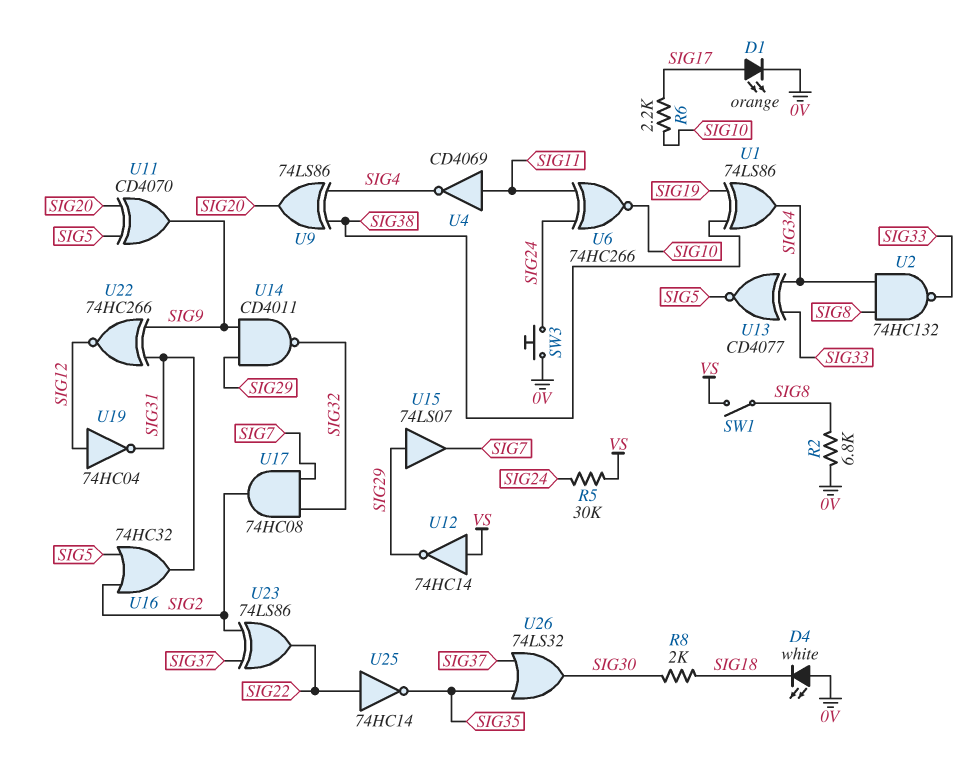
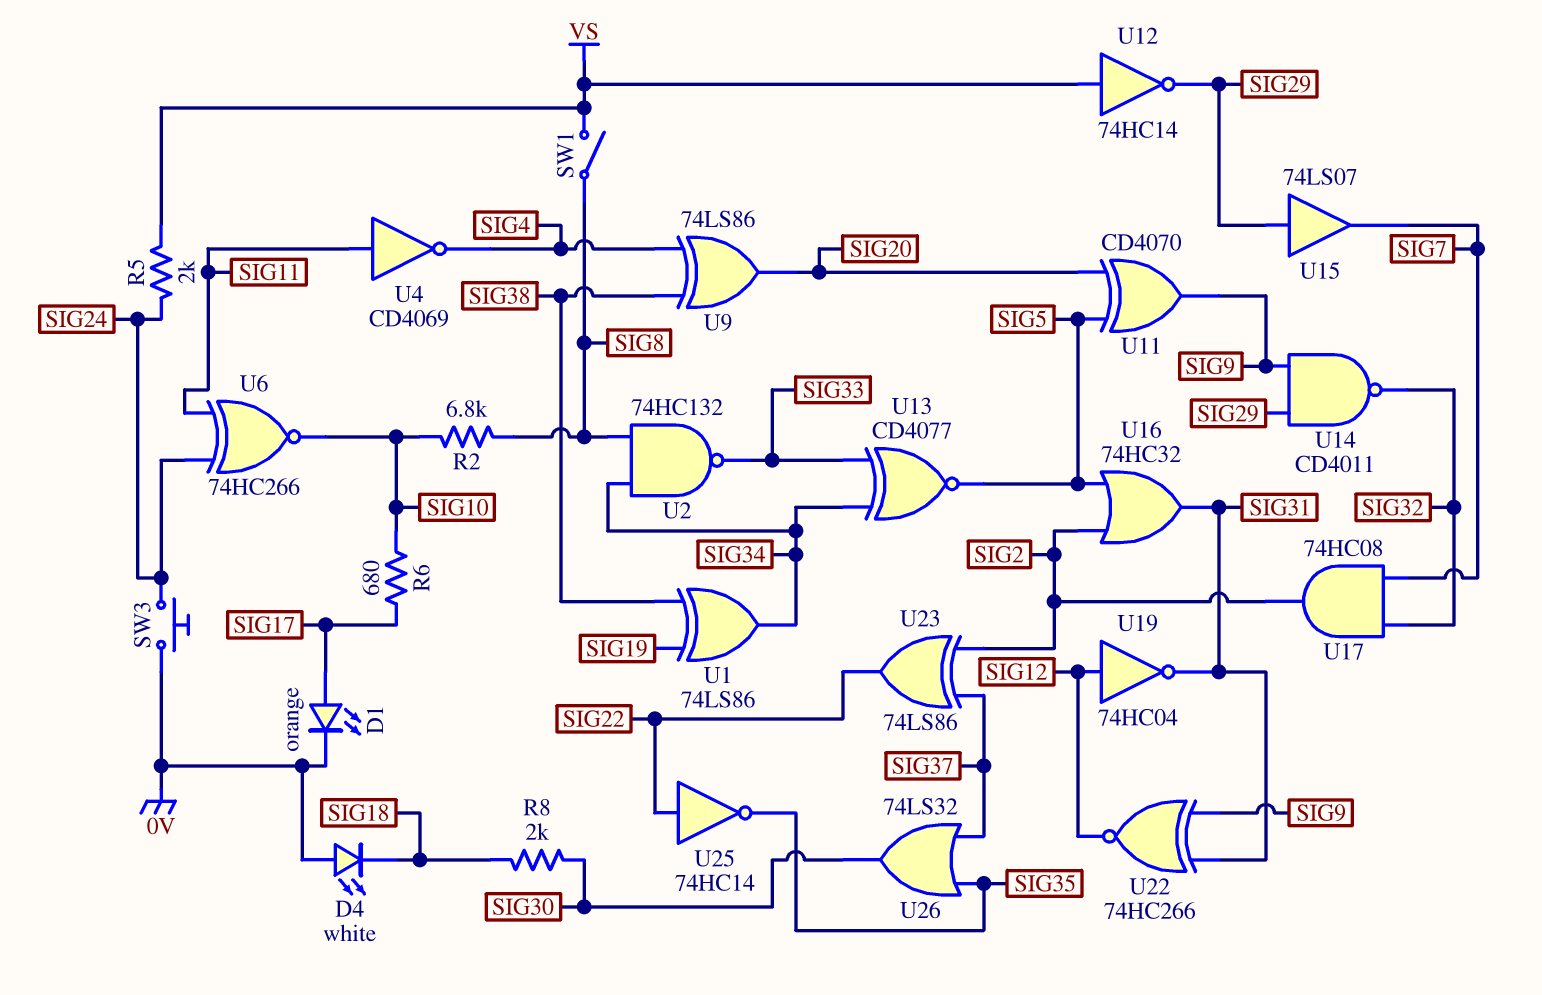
R2: 6.8k (0V, SIG8) -> 6.8k (SIG8, SIG10)
R5: 30k (SIG24, VS) -> 2k (SIG24, VS)
R6: 2.2k (SIG10, SIG17) -> 680 (SIG10, SIG17)

